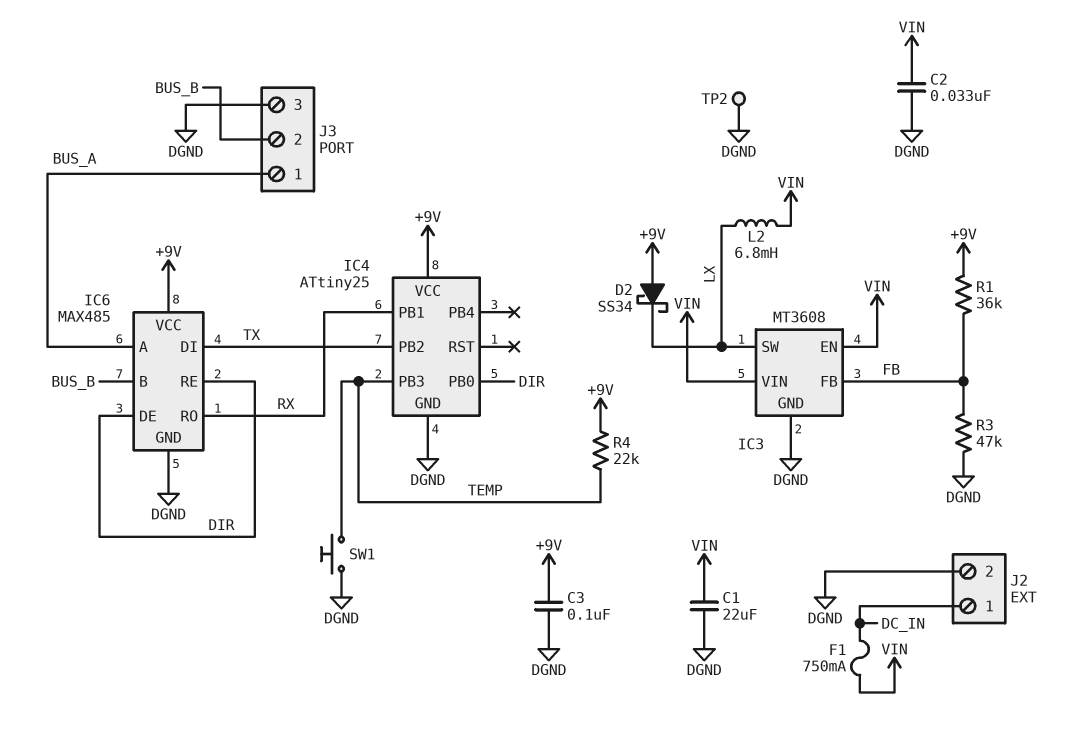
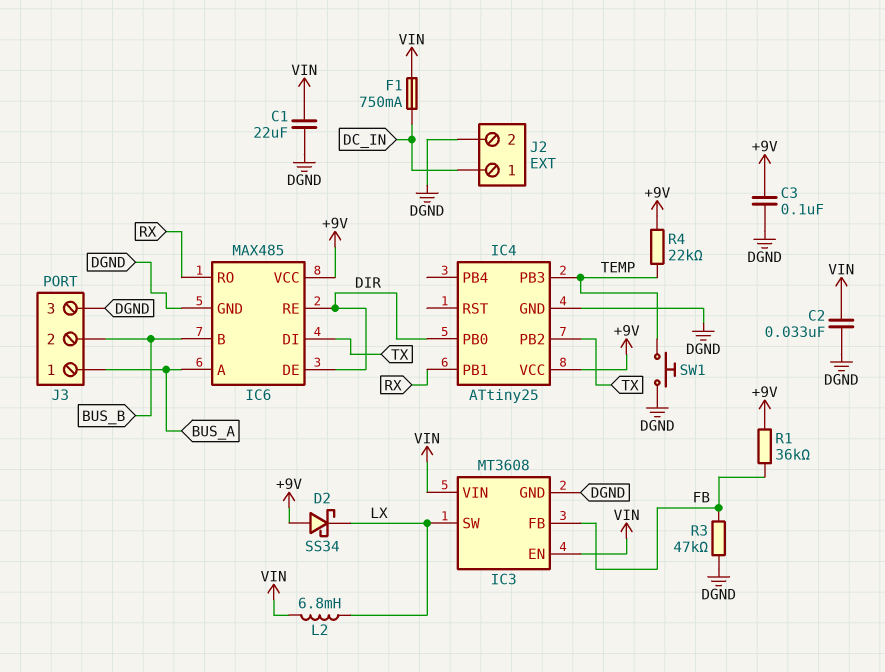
TP2: test point (DGND) -> none

